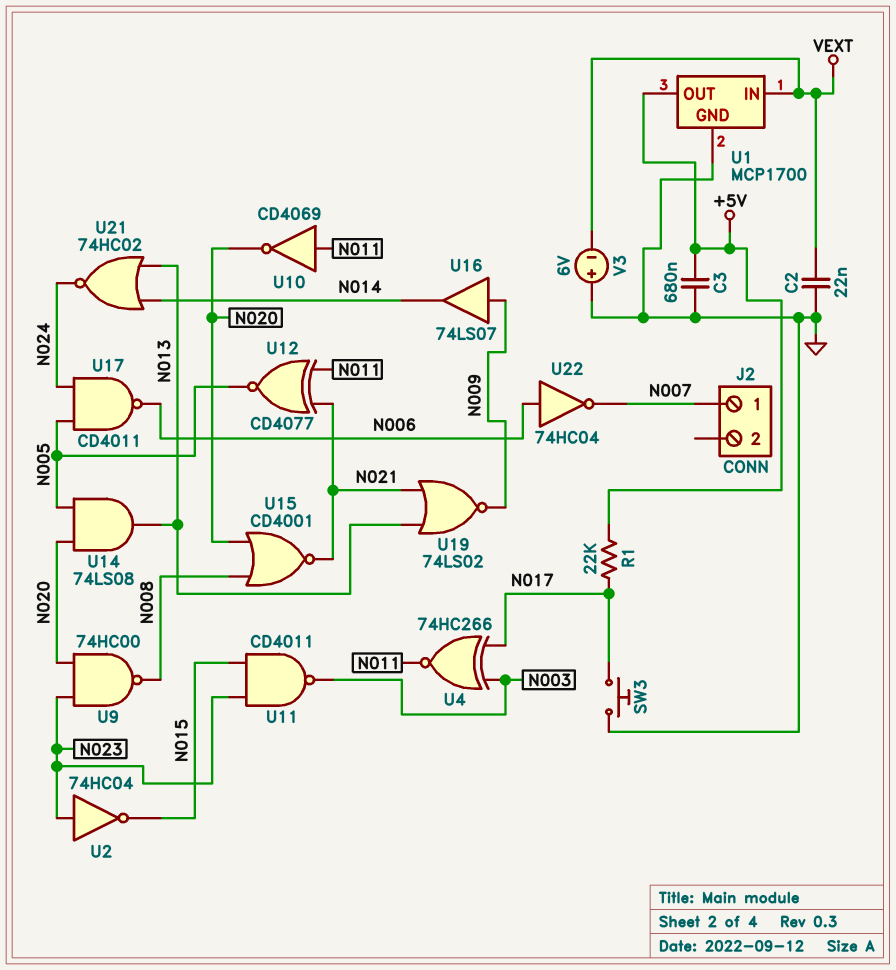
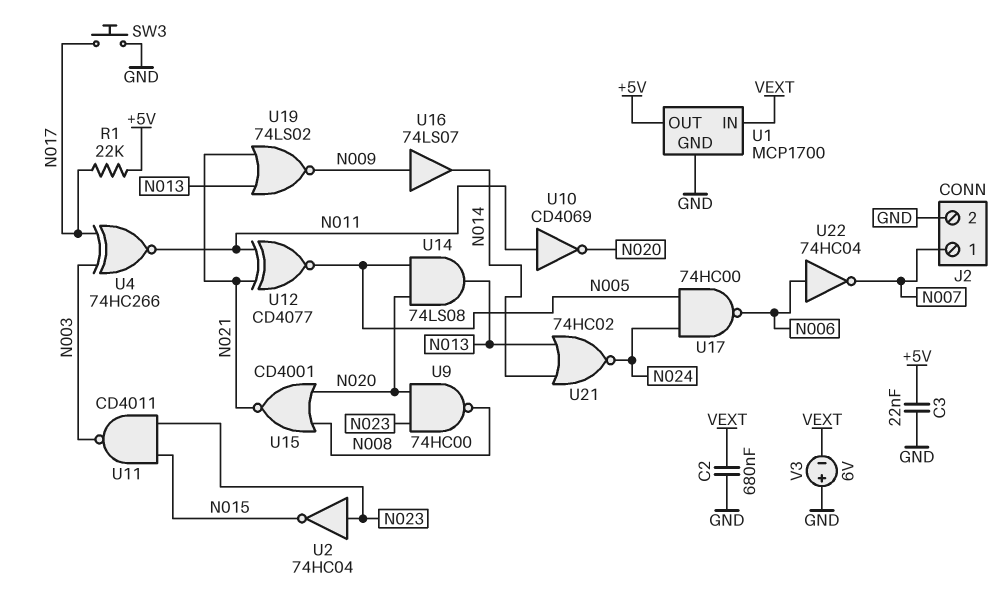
C2: 22nF (GND, VEXT) -> 680nF (GND, VEXT)
C3: 680nF (+5V, GND) -> 22nF (+5V, GND)
J2 pin 2: none -> GND
U17: NAND CD4011 (in N005, in N024, out N006) -> NAND 74HC00 (in N005, in N024, out N006)

